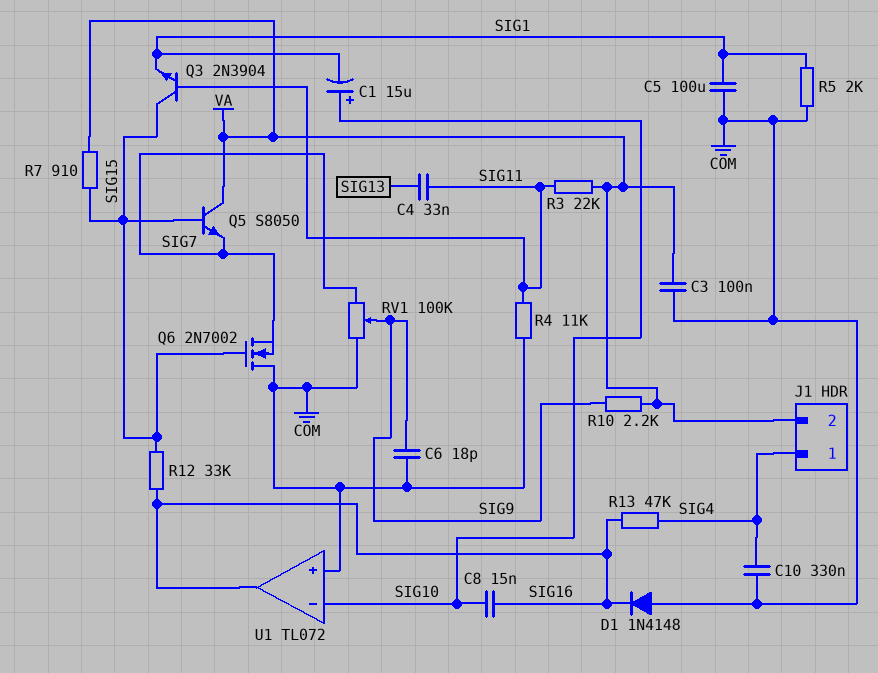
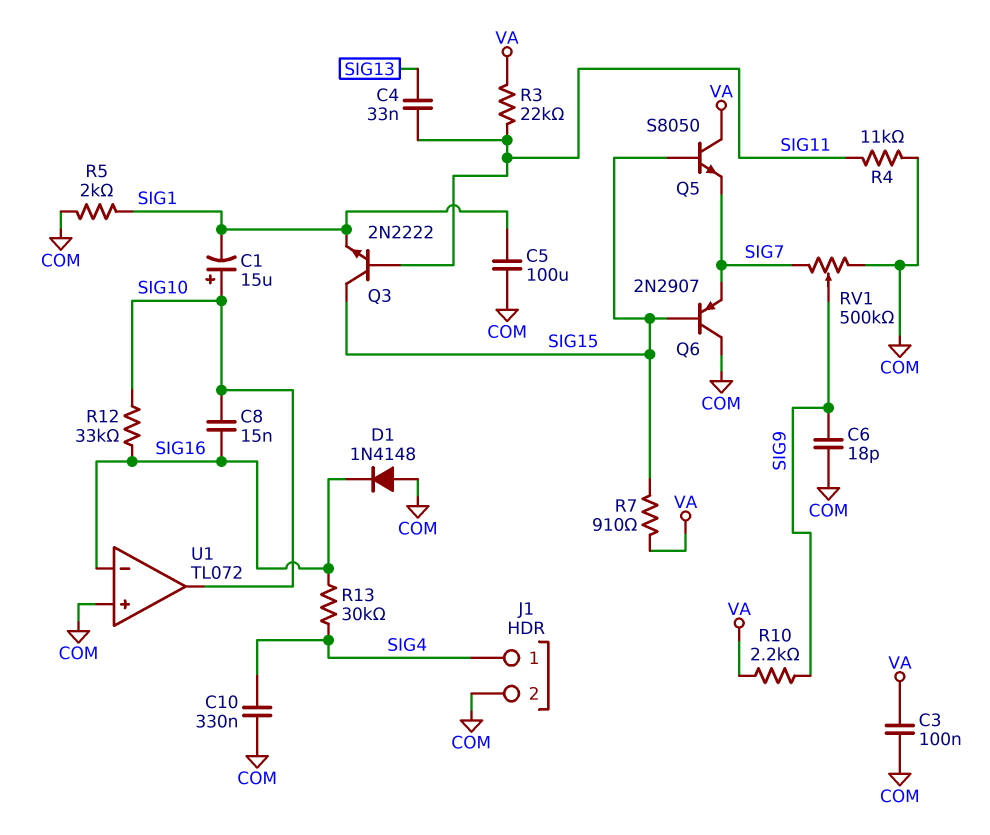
J1 pin 2: VA -> COM
Q3: NPN 2N3904 (B SIG11, C SIG15, E SIG1) -> NPN 2N2222 (B SIG11, C SIG15, E SIG1)
Q6: NMOS 2N7002 (G SIG15, D COM, S SIG7) -> PNP 2N2907 (B SIG15, C COM, E SIG7)
R12: 33k (SIG15, SIG16) -> 33k (SIG10, SIG16)
R13: 47k (SIG4, SIG16) -> 30k (SIG4, SIG16)
RV1: 100k (COM, SIG7, wiper SIG9) -> 500k (COM, SIG7, wiper SIG9)
U1 pin in-: SIG10 -> SIG16
U1 pin out: SIG16 -> SIG10

